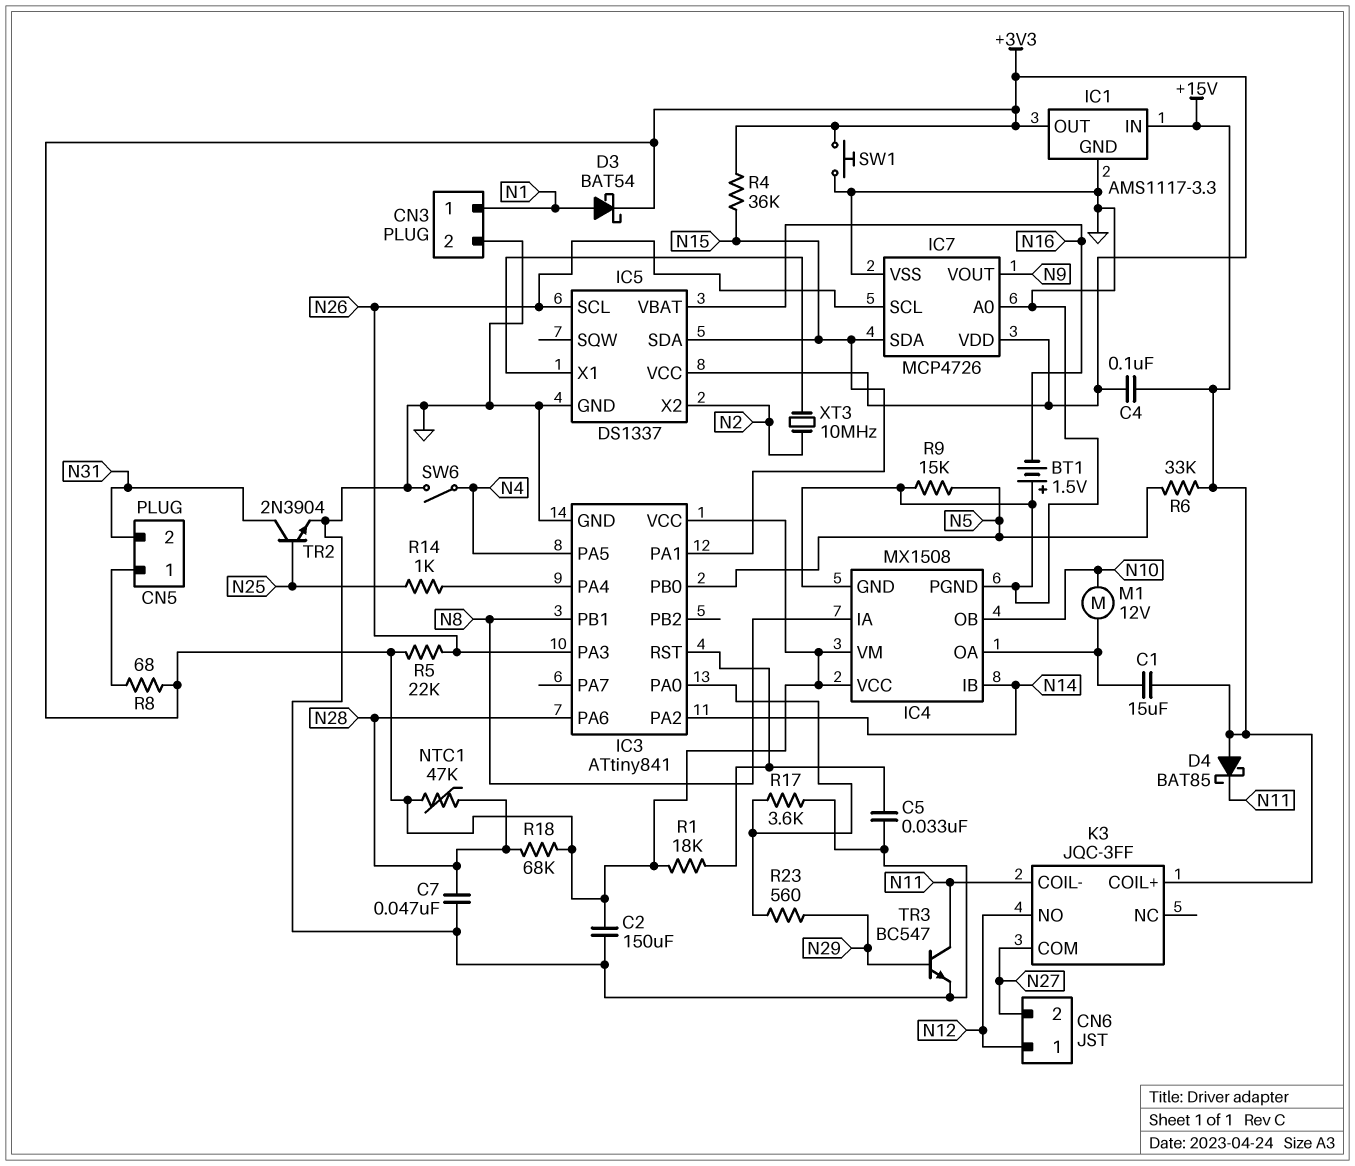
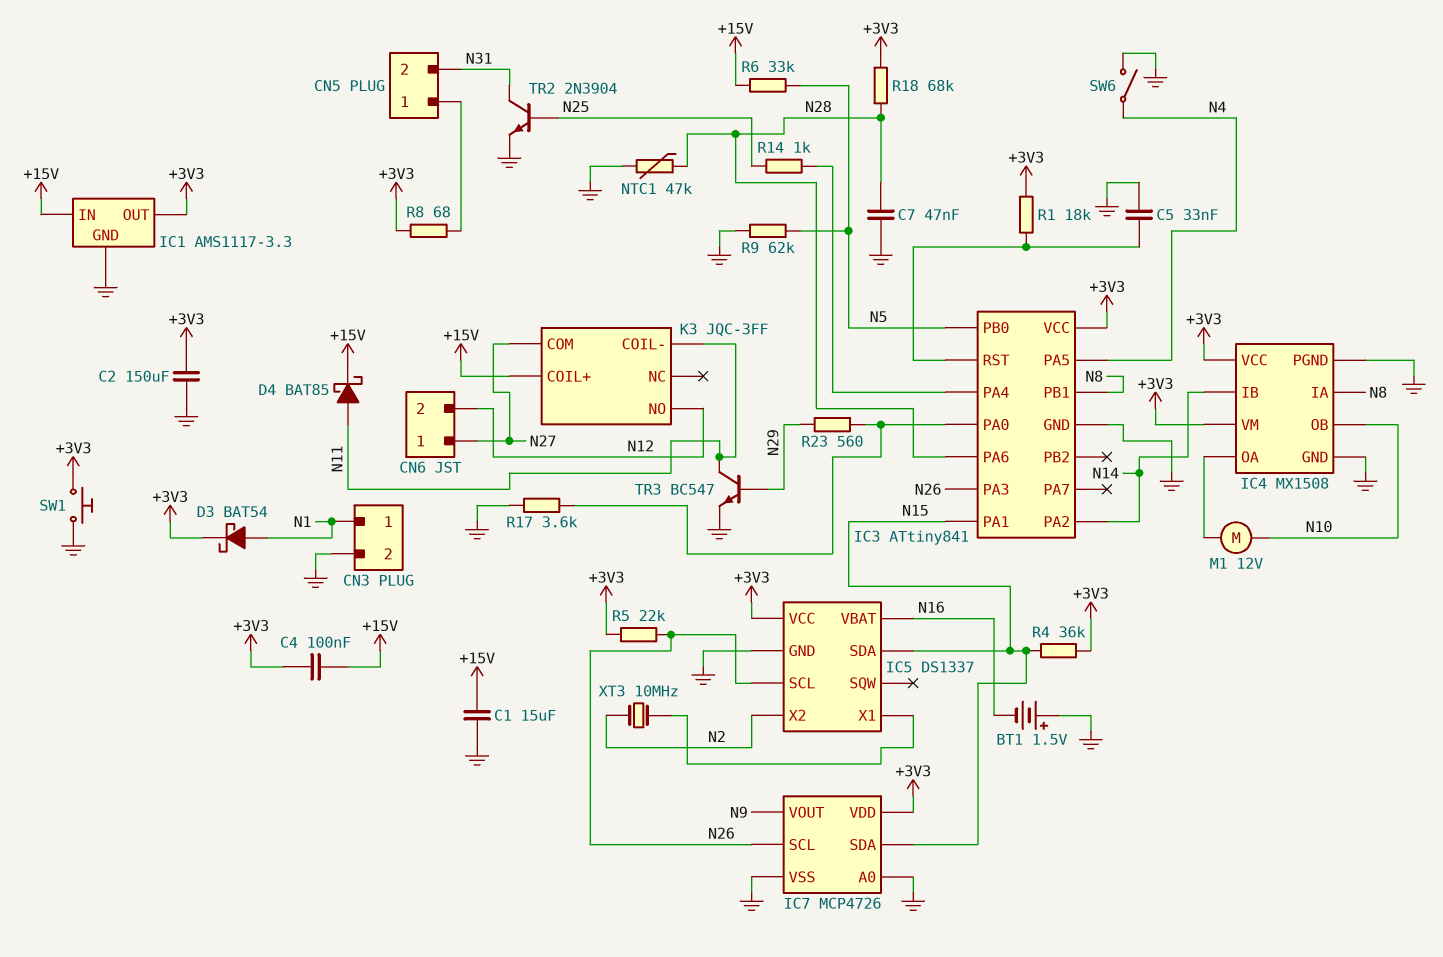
C1: 15uF (+15V, IC4/OA) -> 15uF (+15V, GND)
CN6 pin 1: N12 -> N27
CN6 pin 2: N27 -> N12
D4: schottky BAT85 (A +15V, K N11) -> schottky BAT85 (A N11, K +15V)
NTC1: 47k (+3V3, N28) -> 47k (GND, N28)
R9: 15k (GND, N5) -> 62k (GND, N5)

